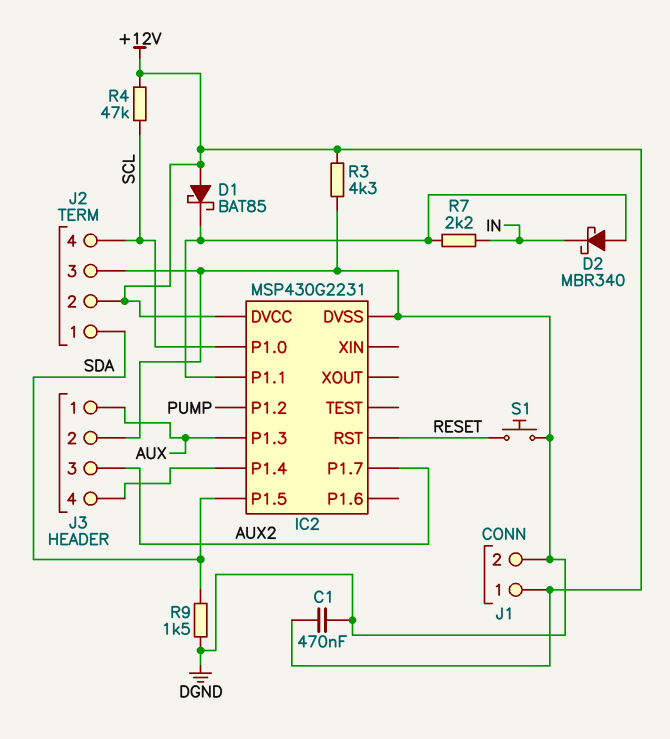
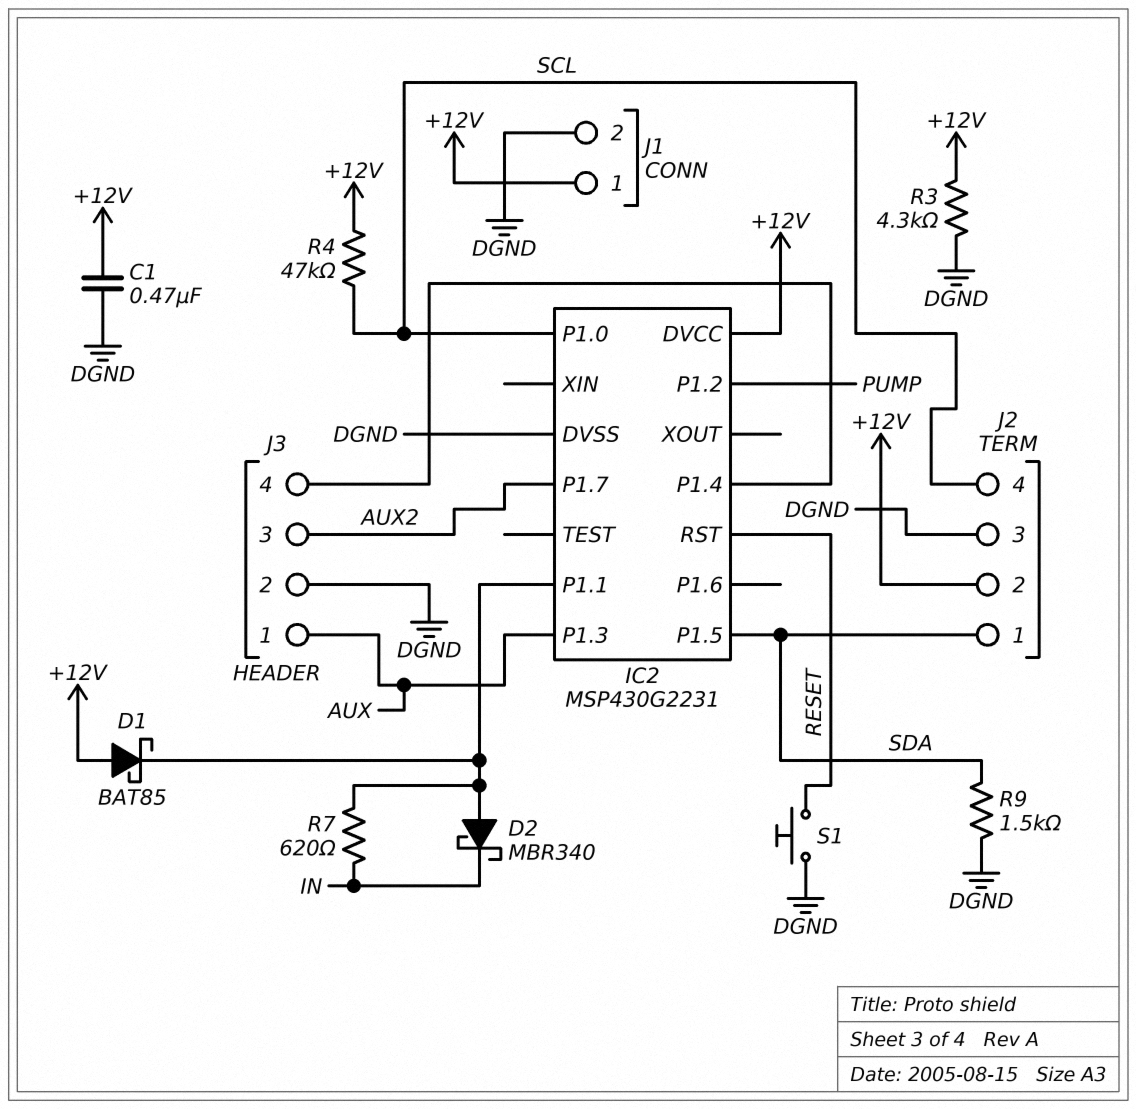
R7: 2.2k (IC2/P1.1, IN) -> 620 (IC2/P1.1, IN)

